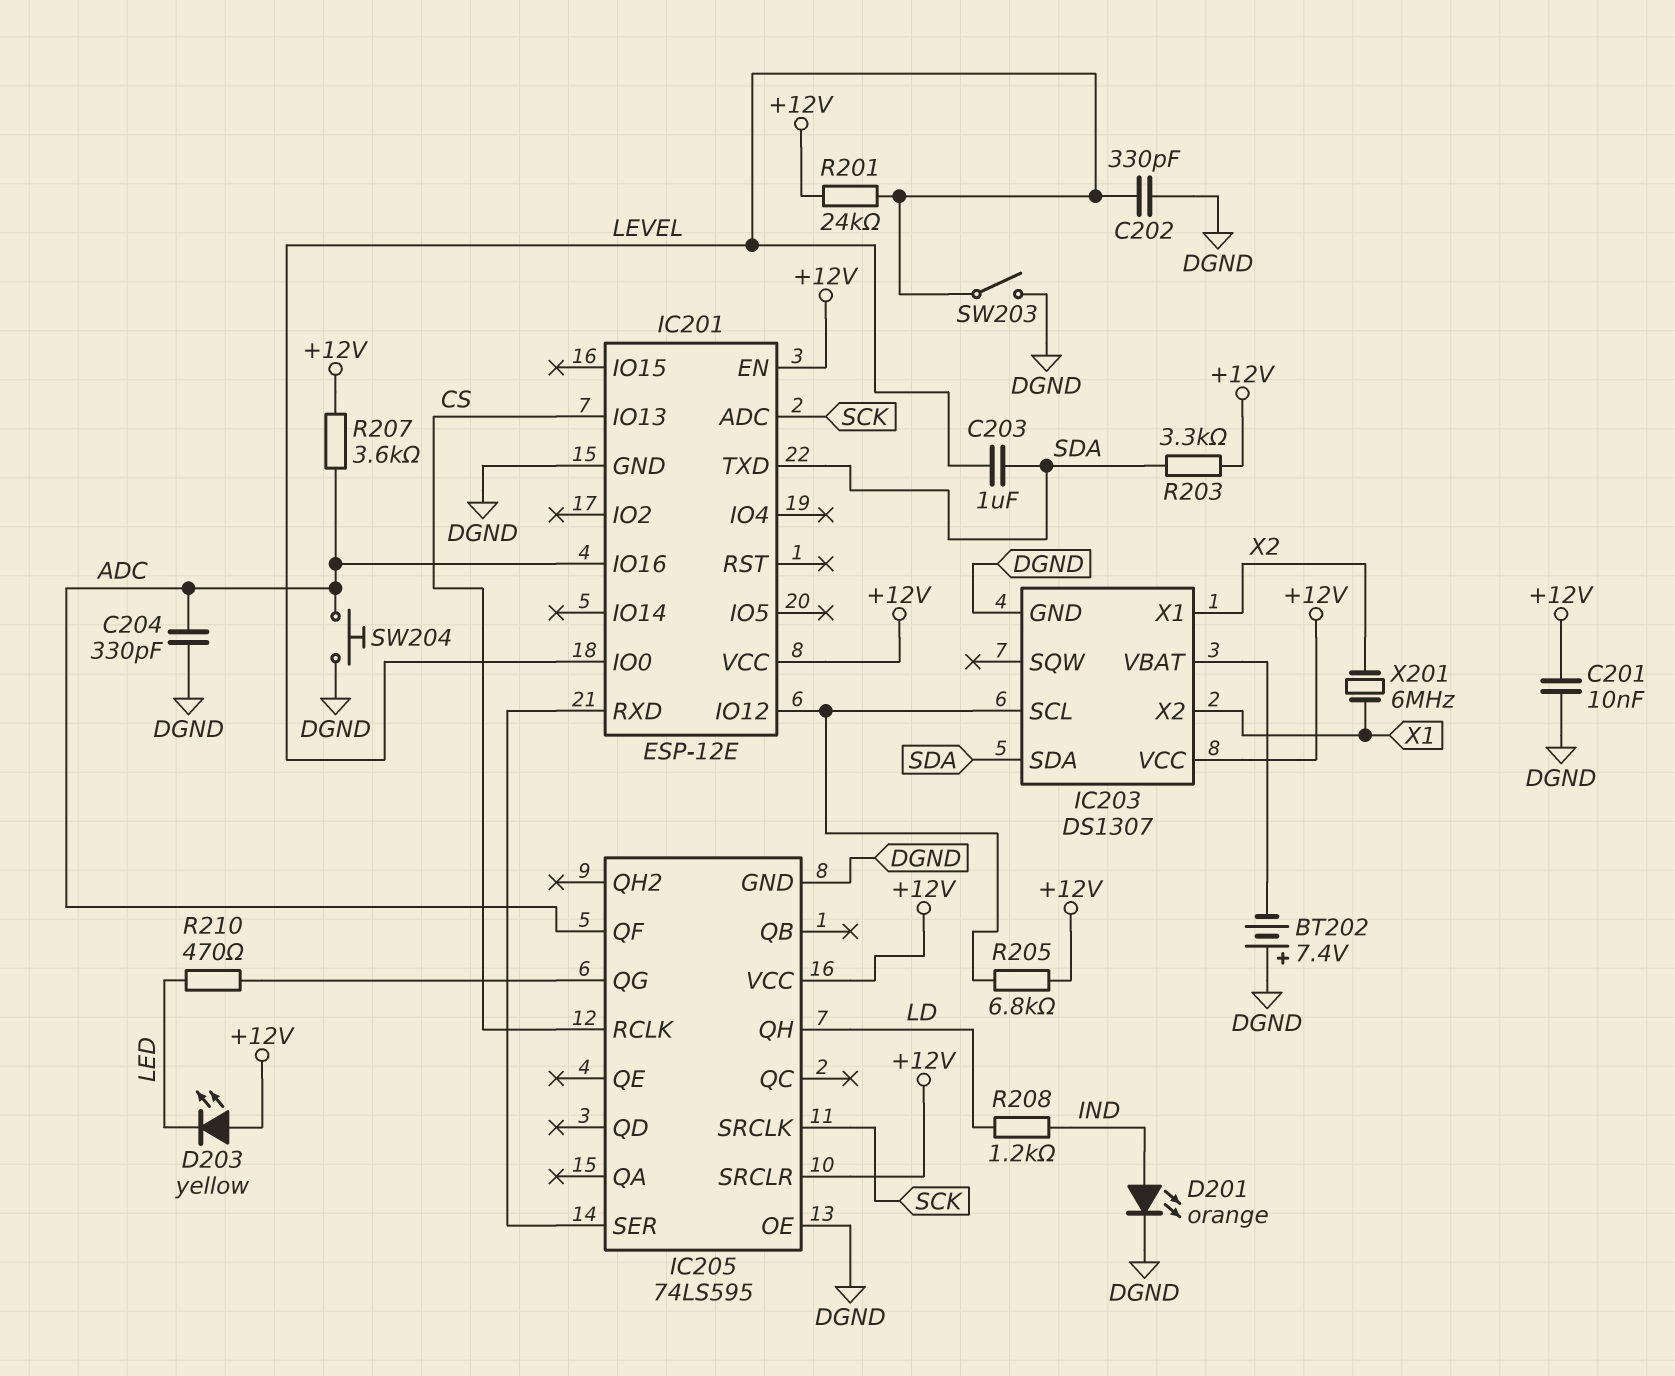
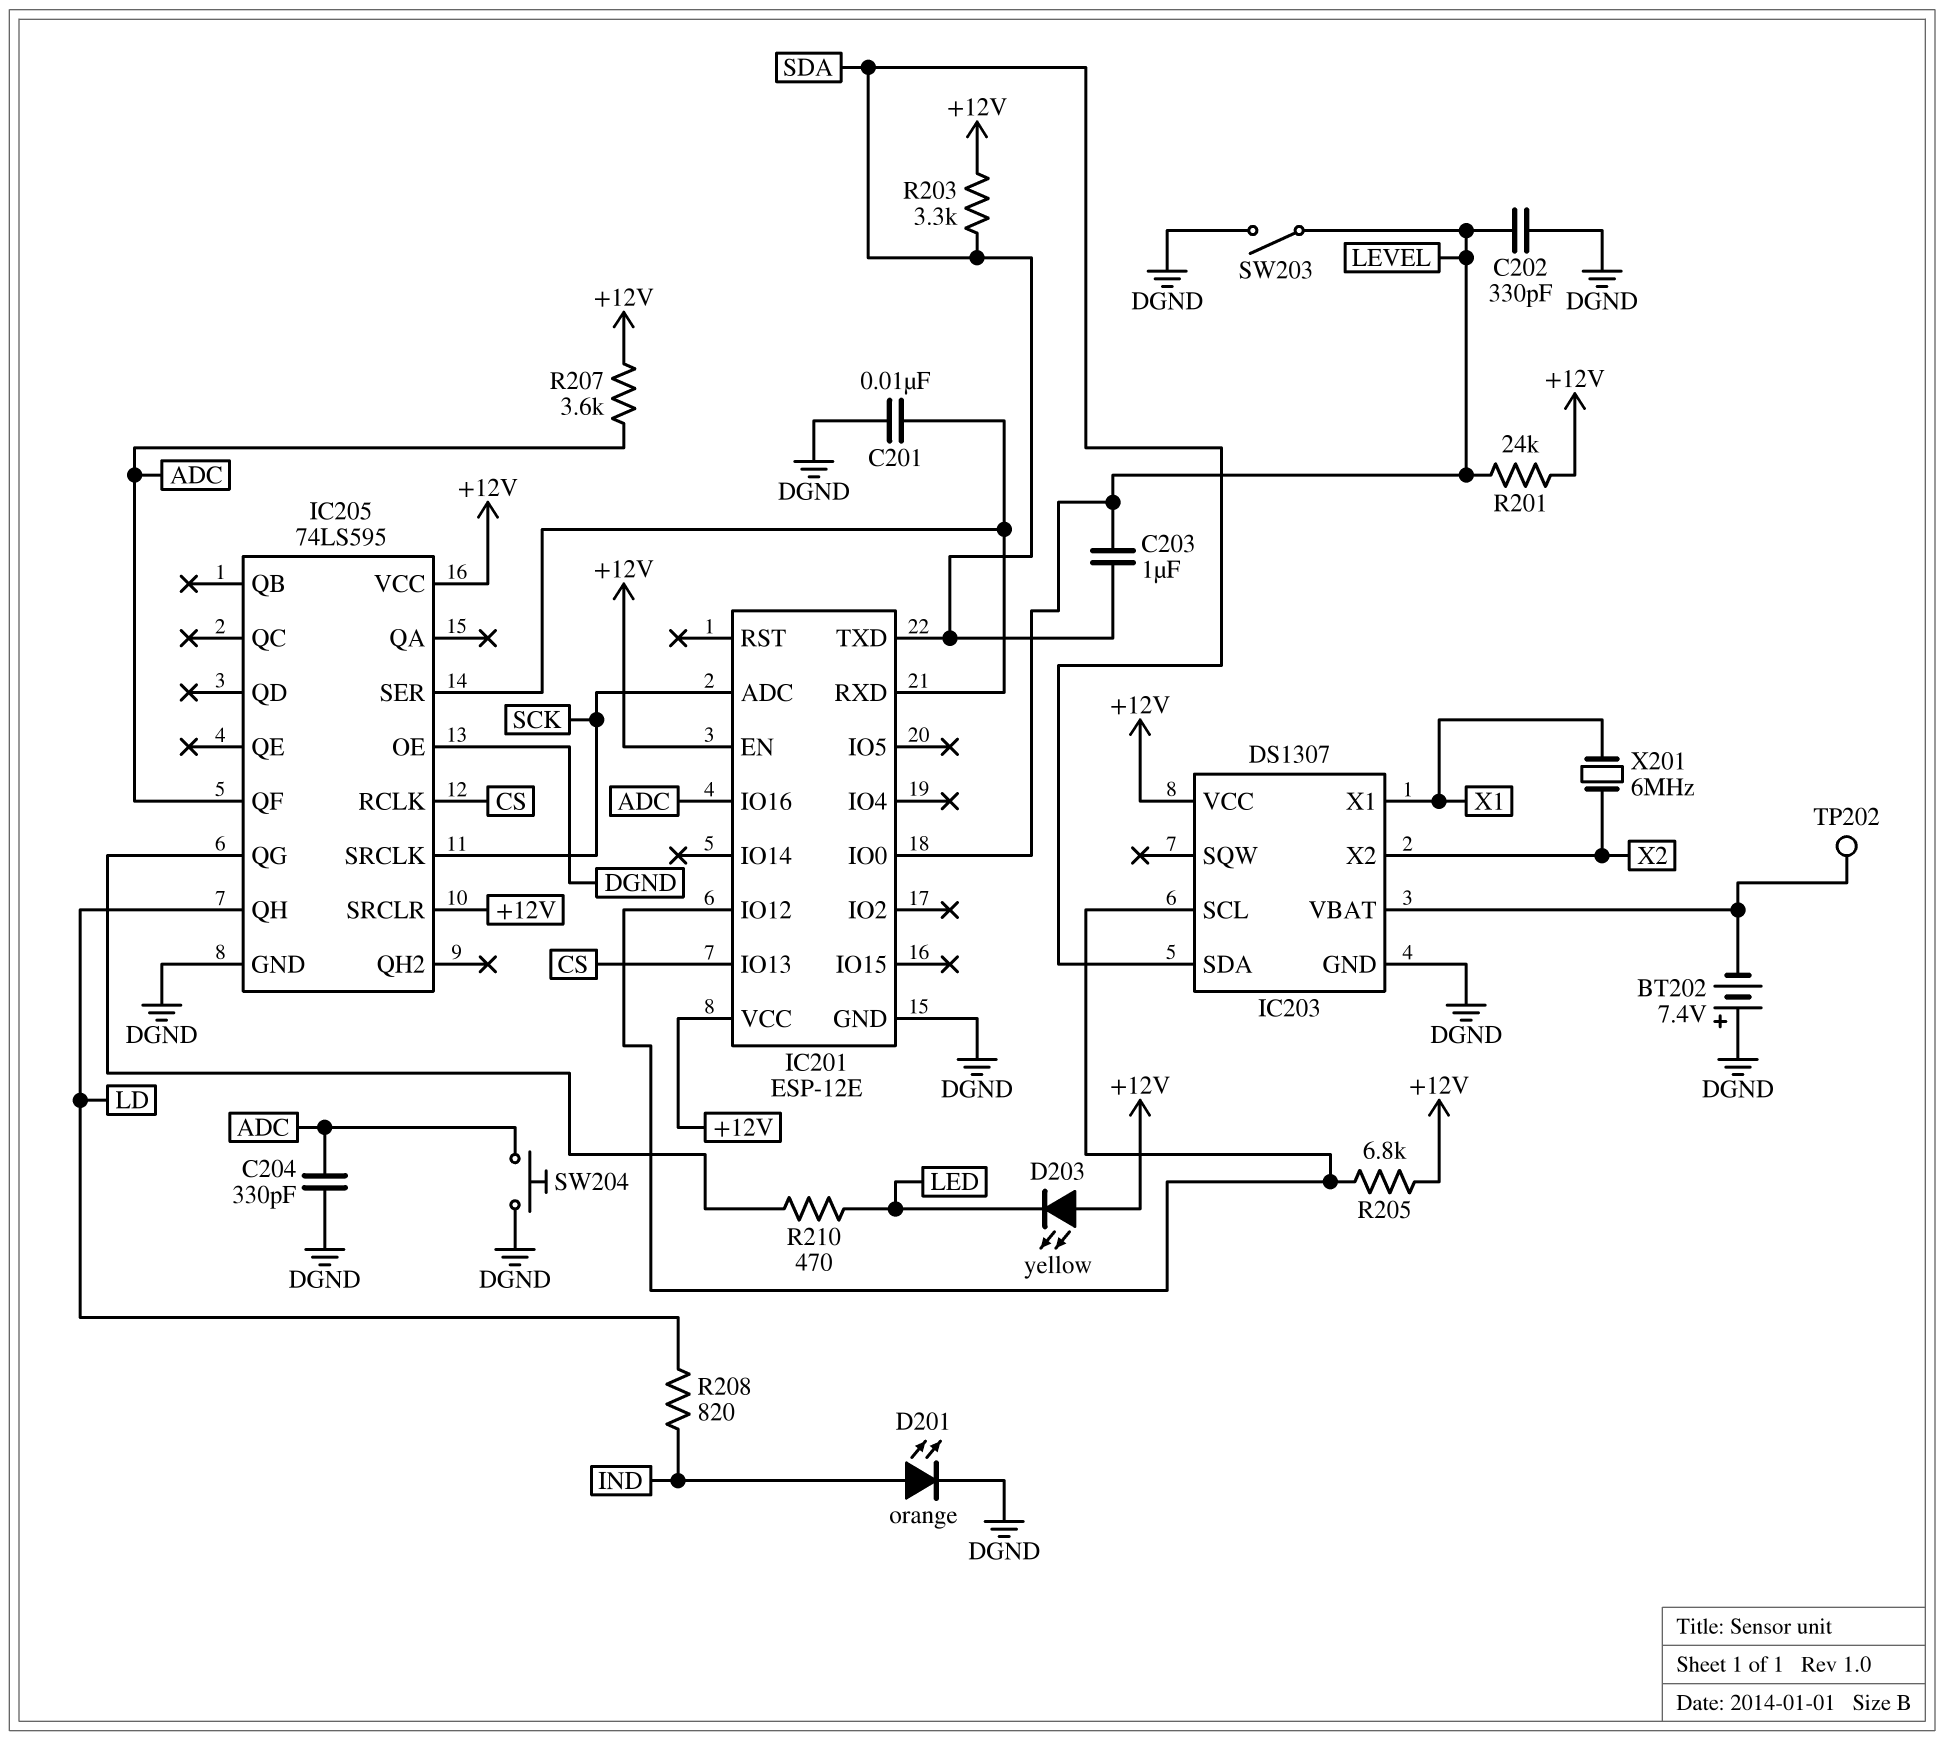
C201: 10nF (+12V, DGND) -> 10nF (DGND, IC201/RXD)
IC203 pin X1: X2 -> X1
IC203 pin X2: X1 -> X2
R208: 1.2k (IND, LD) -> 820 (IND, LD)
TP202: none -> test point (IC203/VBAT)

